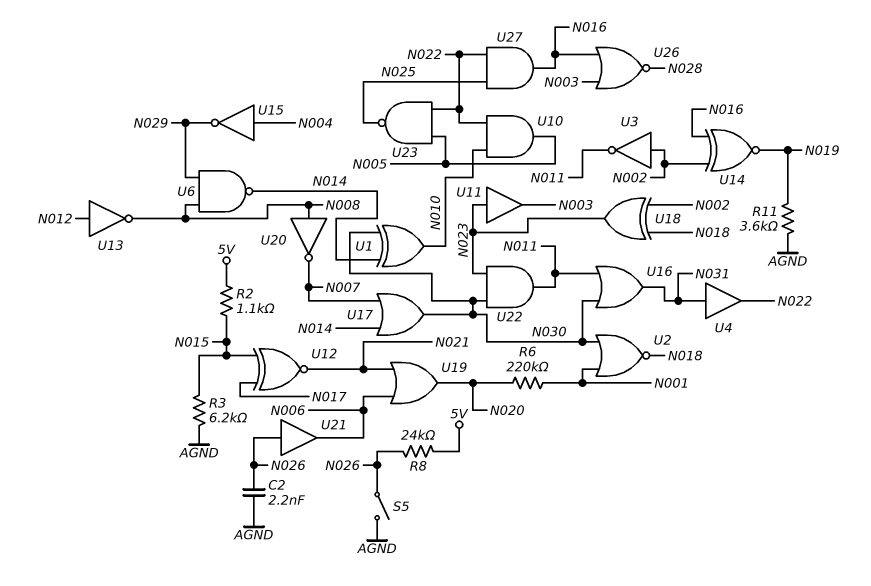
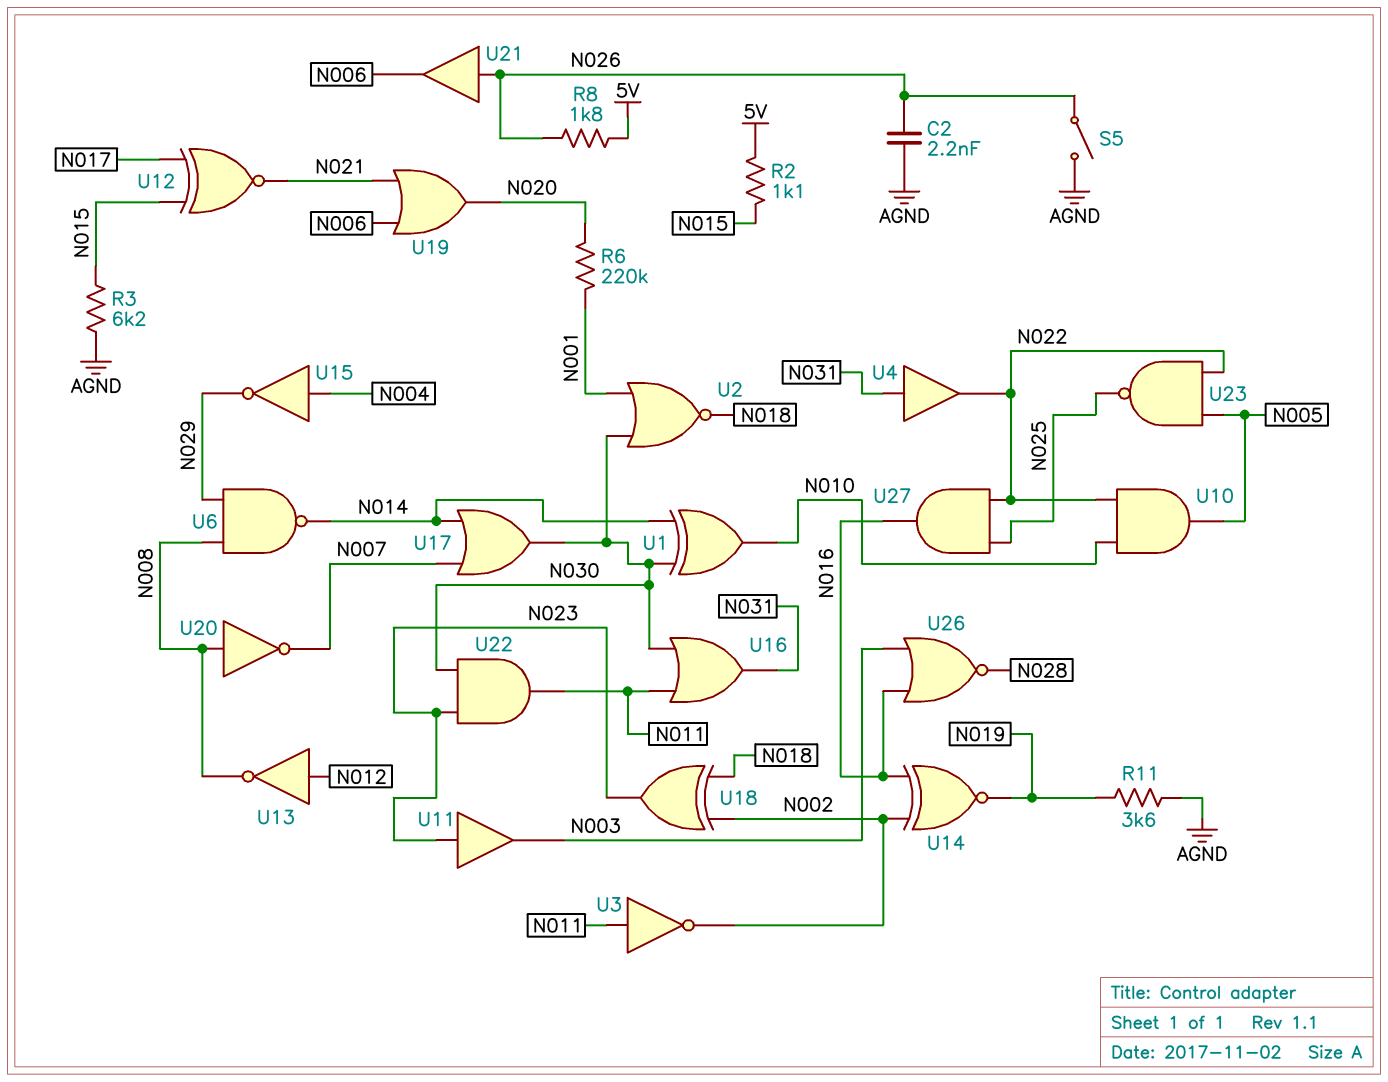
R8: 24k (5V, N026) -> 1.8k (5V, N026)
U3: NOT (in N002, out N011) -> NOT (in N011, out N002)

